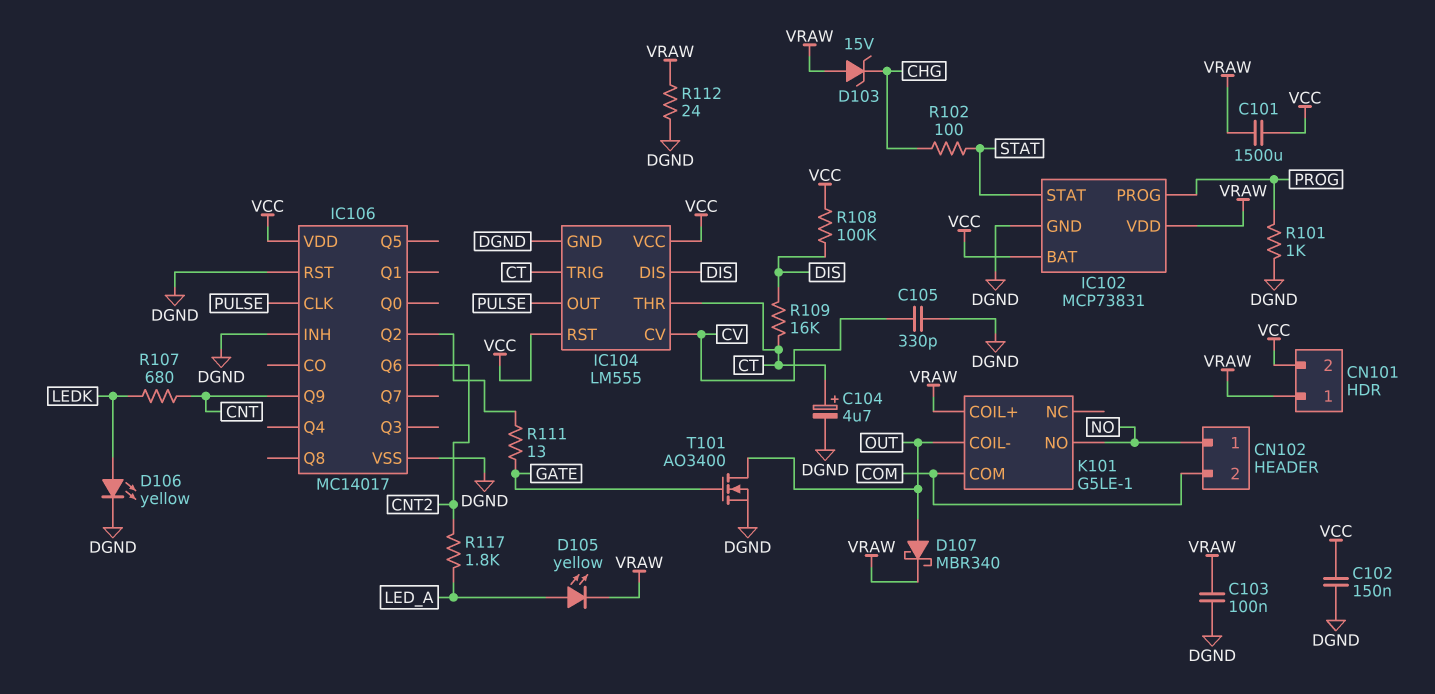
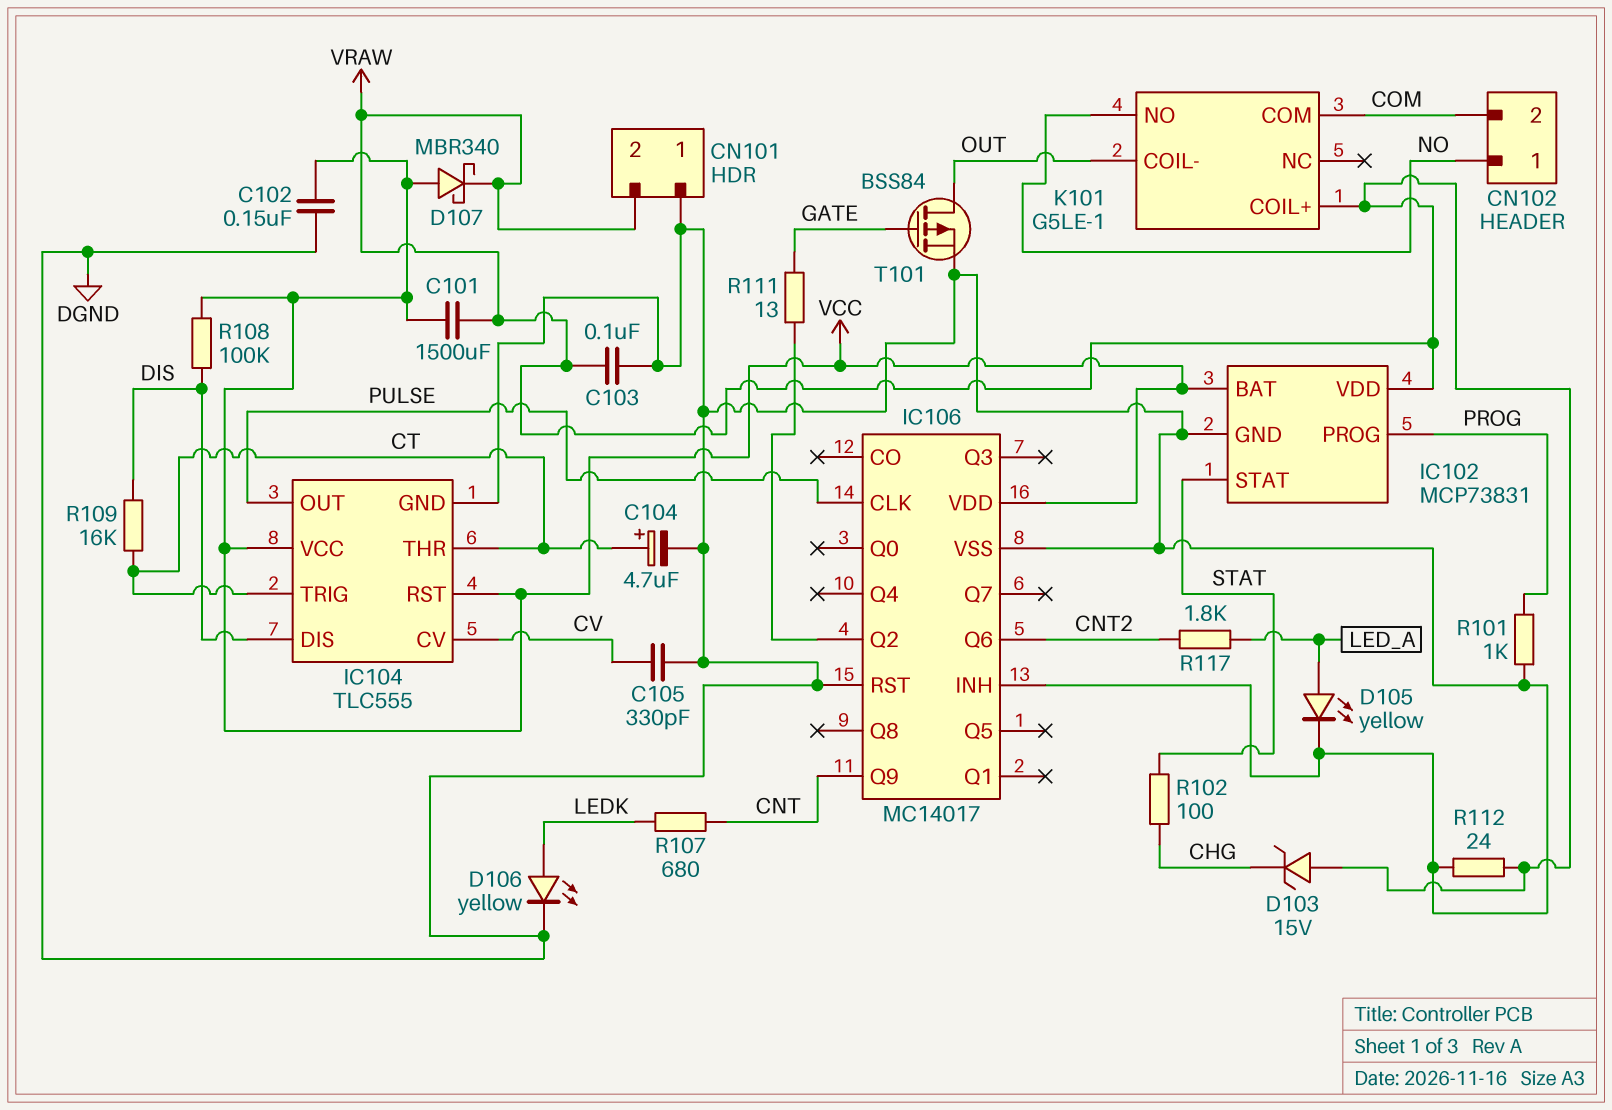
CN101 pin 1: VRAW -> DGND
CN101 pin 2: VCC -> VRAW
D105: LED yellow (A LED_A, K VRAW) -> LED yellow (A LED_A, K DGND)
D107: schottky MBR340 (A OUT, K VRAW) -> schottky MBR340 (A VCC, K VRAW)
IC104: LM555 -> TLC555
T101: NMOS AO3400 (G GATE, D OUT, S DGND) -> PMOS BSS84 (G GATE, D OUT, S DGND)

